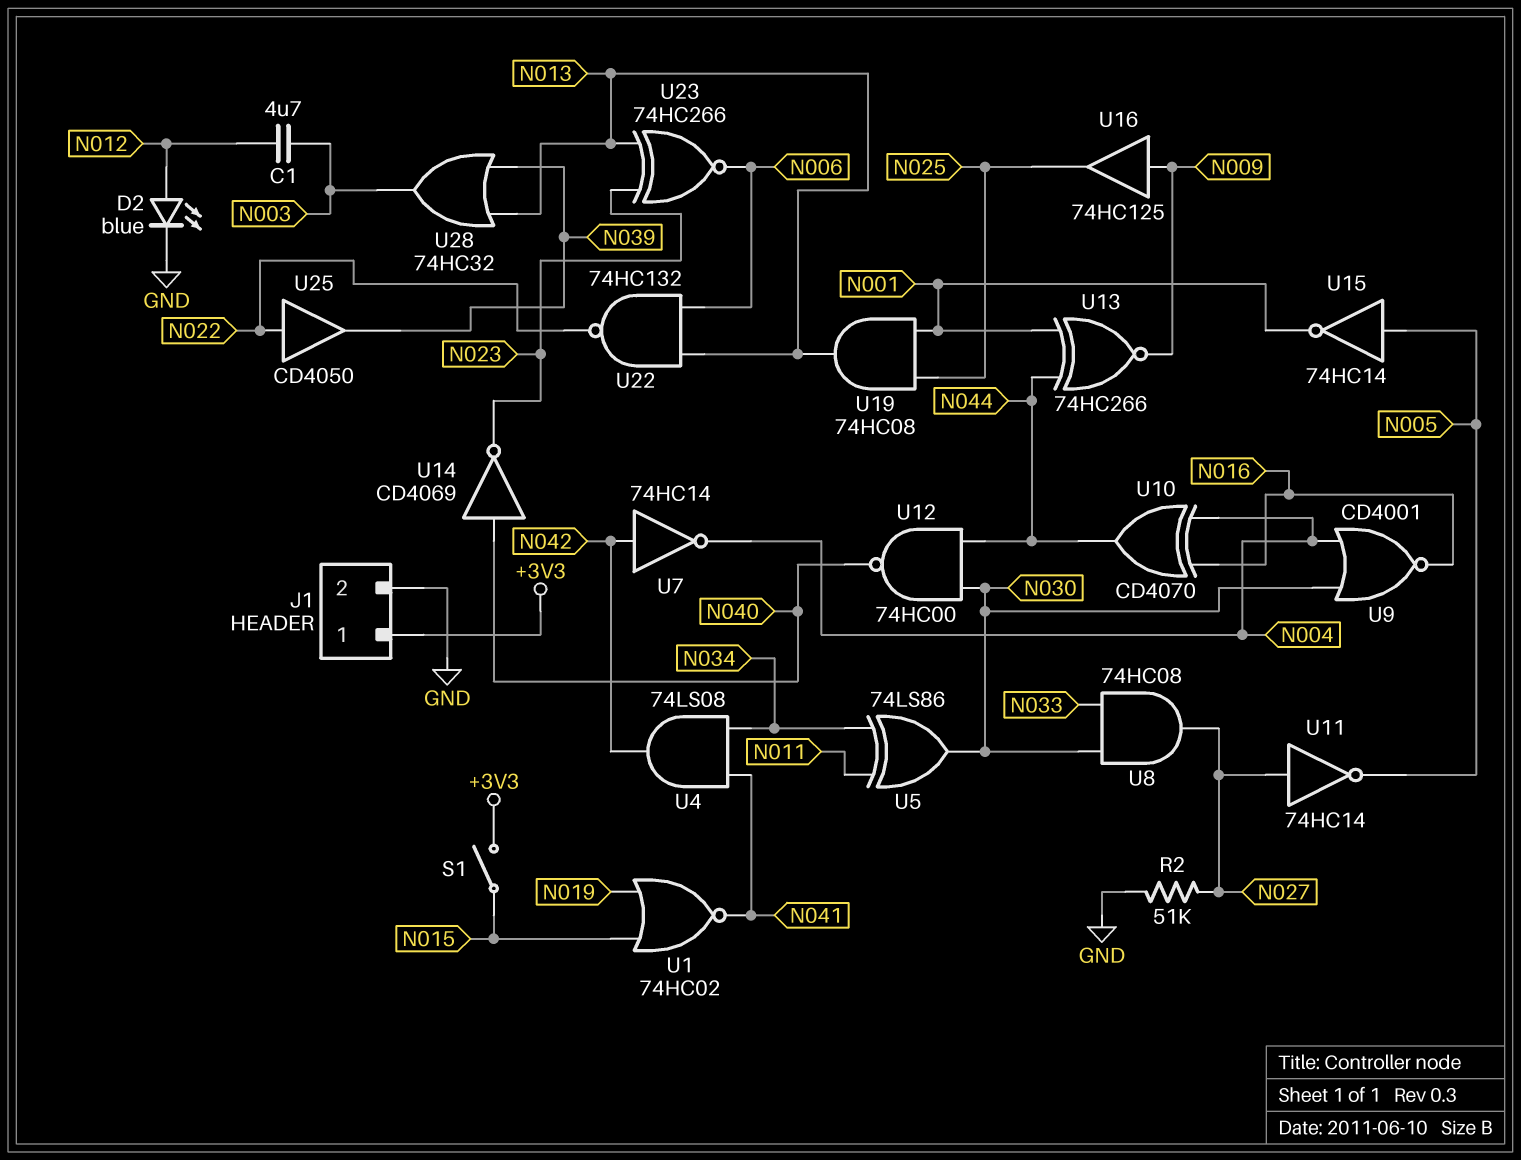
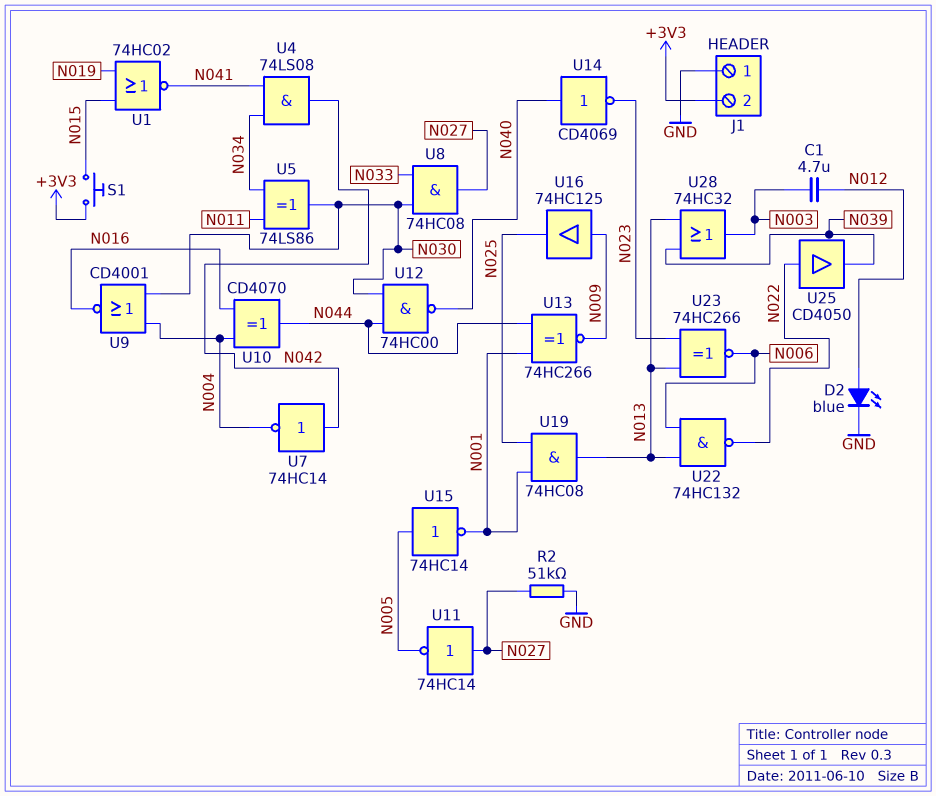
J1 pin 1: +3V3 -> GND
J1 pin 2: GND -> +3V3
S1: switch (+3V3, N015) -> button (+3V3, N015)

